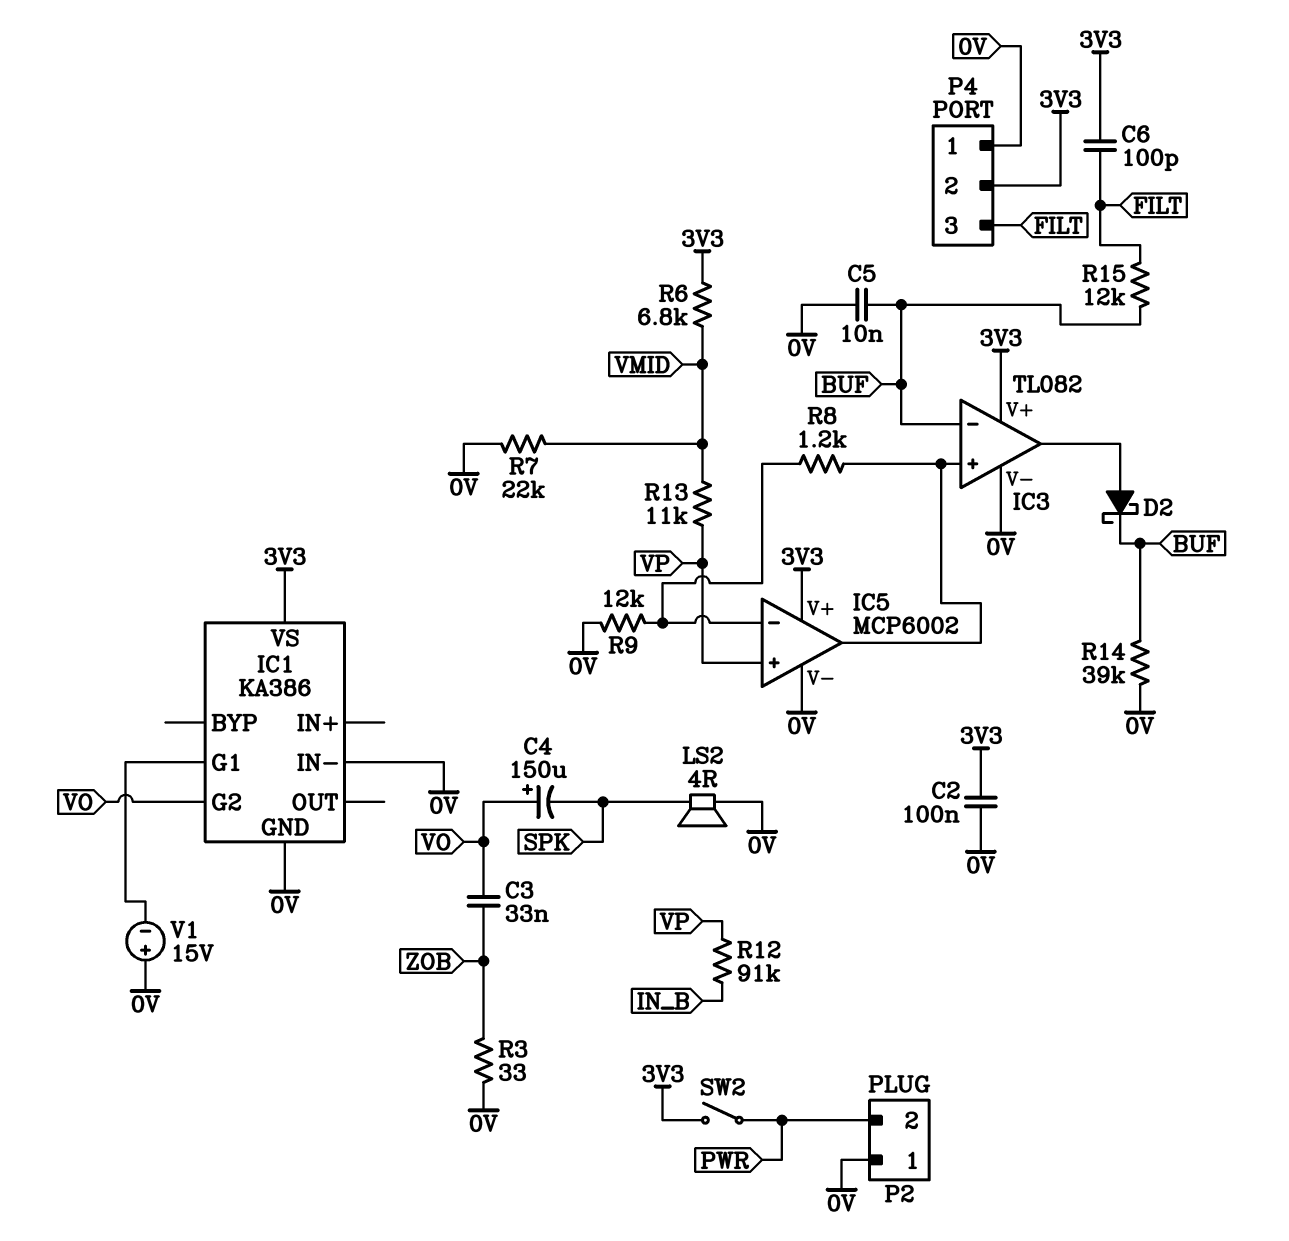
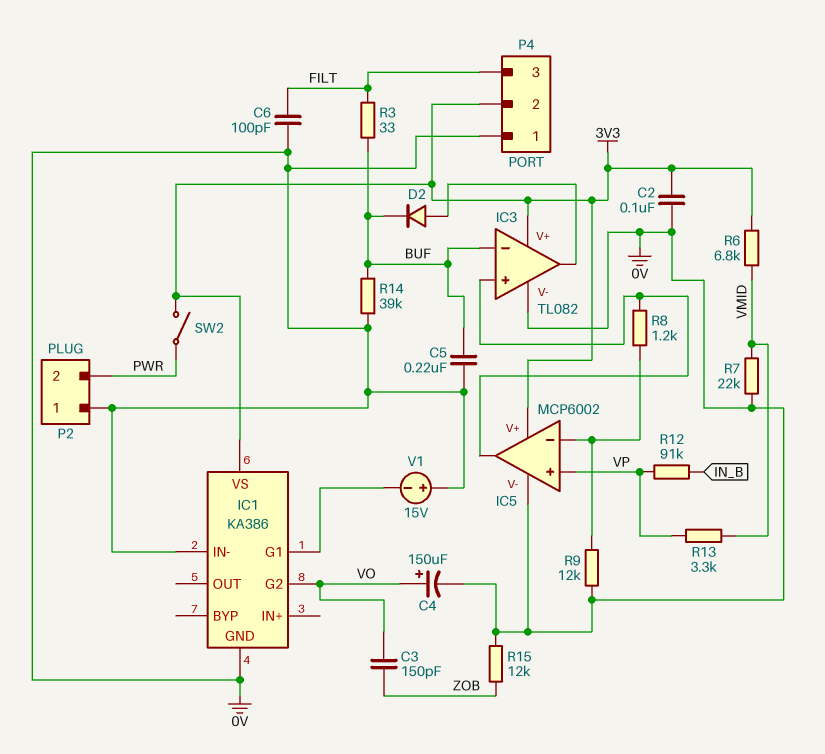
C3: 33nF (VO, ZOB) -> 150pF (VO, ZOB)
C4: 150uF (plus VO, minus SPK) -> 150uF (plus VO, minus 0V)
C5: 10nF (0V, BUF) -> 220nF (0V, BUF)
C6: 100pF (3V3, FILT) -> 100pF (0V, FILT)
D2: schottky (A IC3/out, K BUF) -> diode (A IC3/out, K BUF)
LS2: speaker 4R (0V, SPK) -> none
R3: 33 (0V, ZOB) -> 33 (BUF, FILT)
R13: 11k (VMID, VP) -> 3.3k (VMID, VP)
R15: 12k (BUF, FILT) -> 12k (0V, ZOB)

